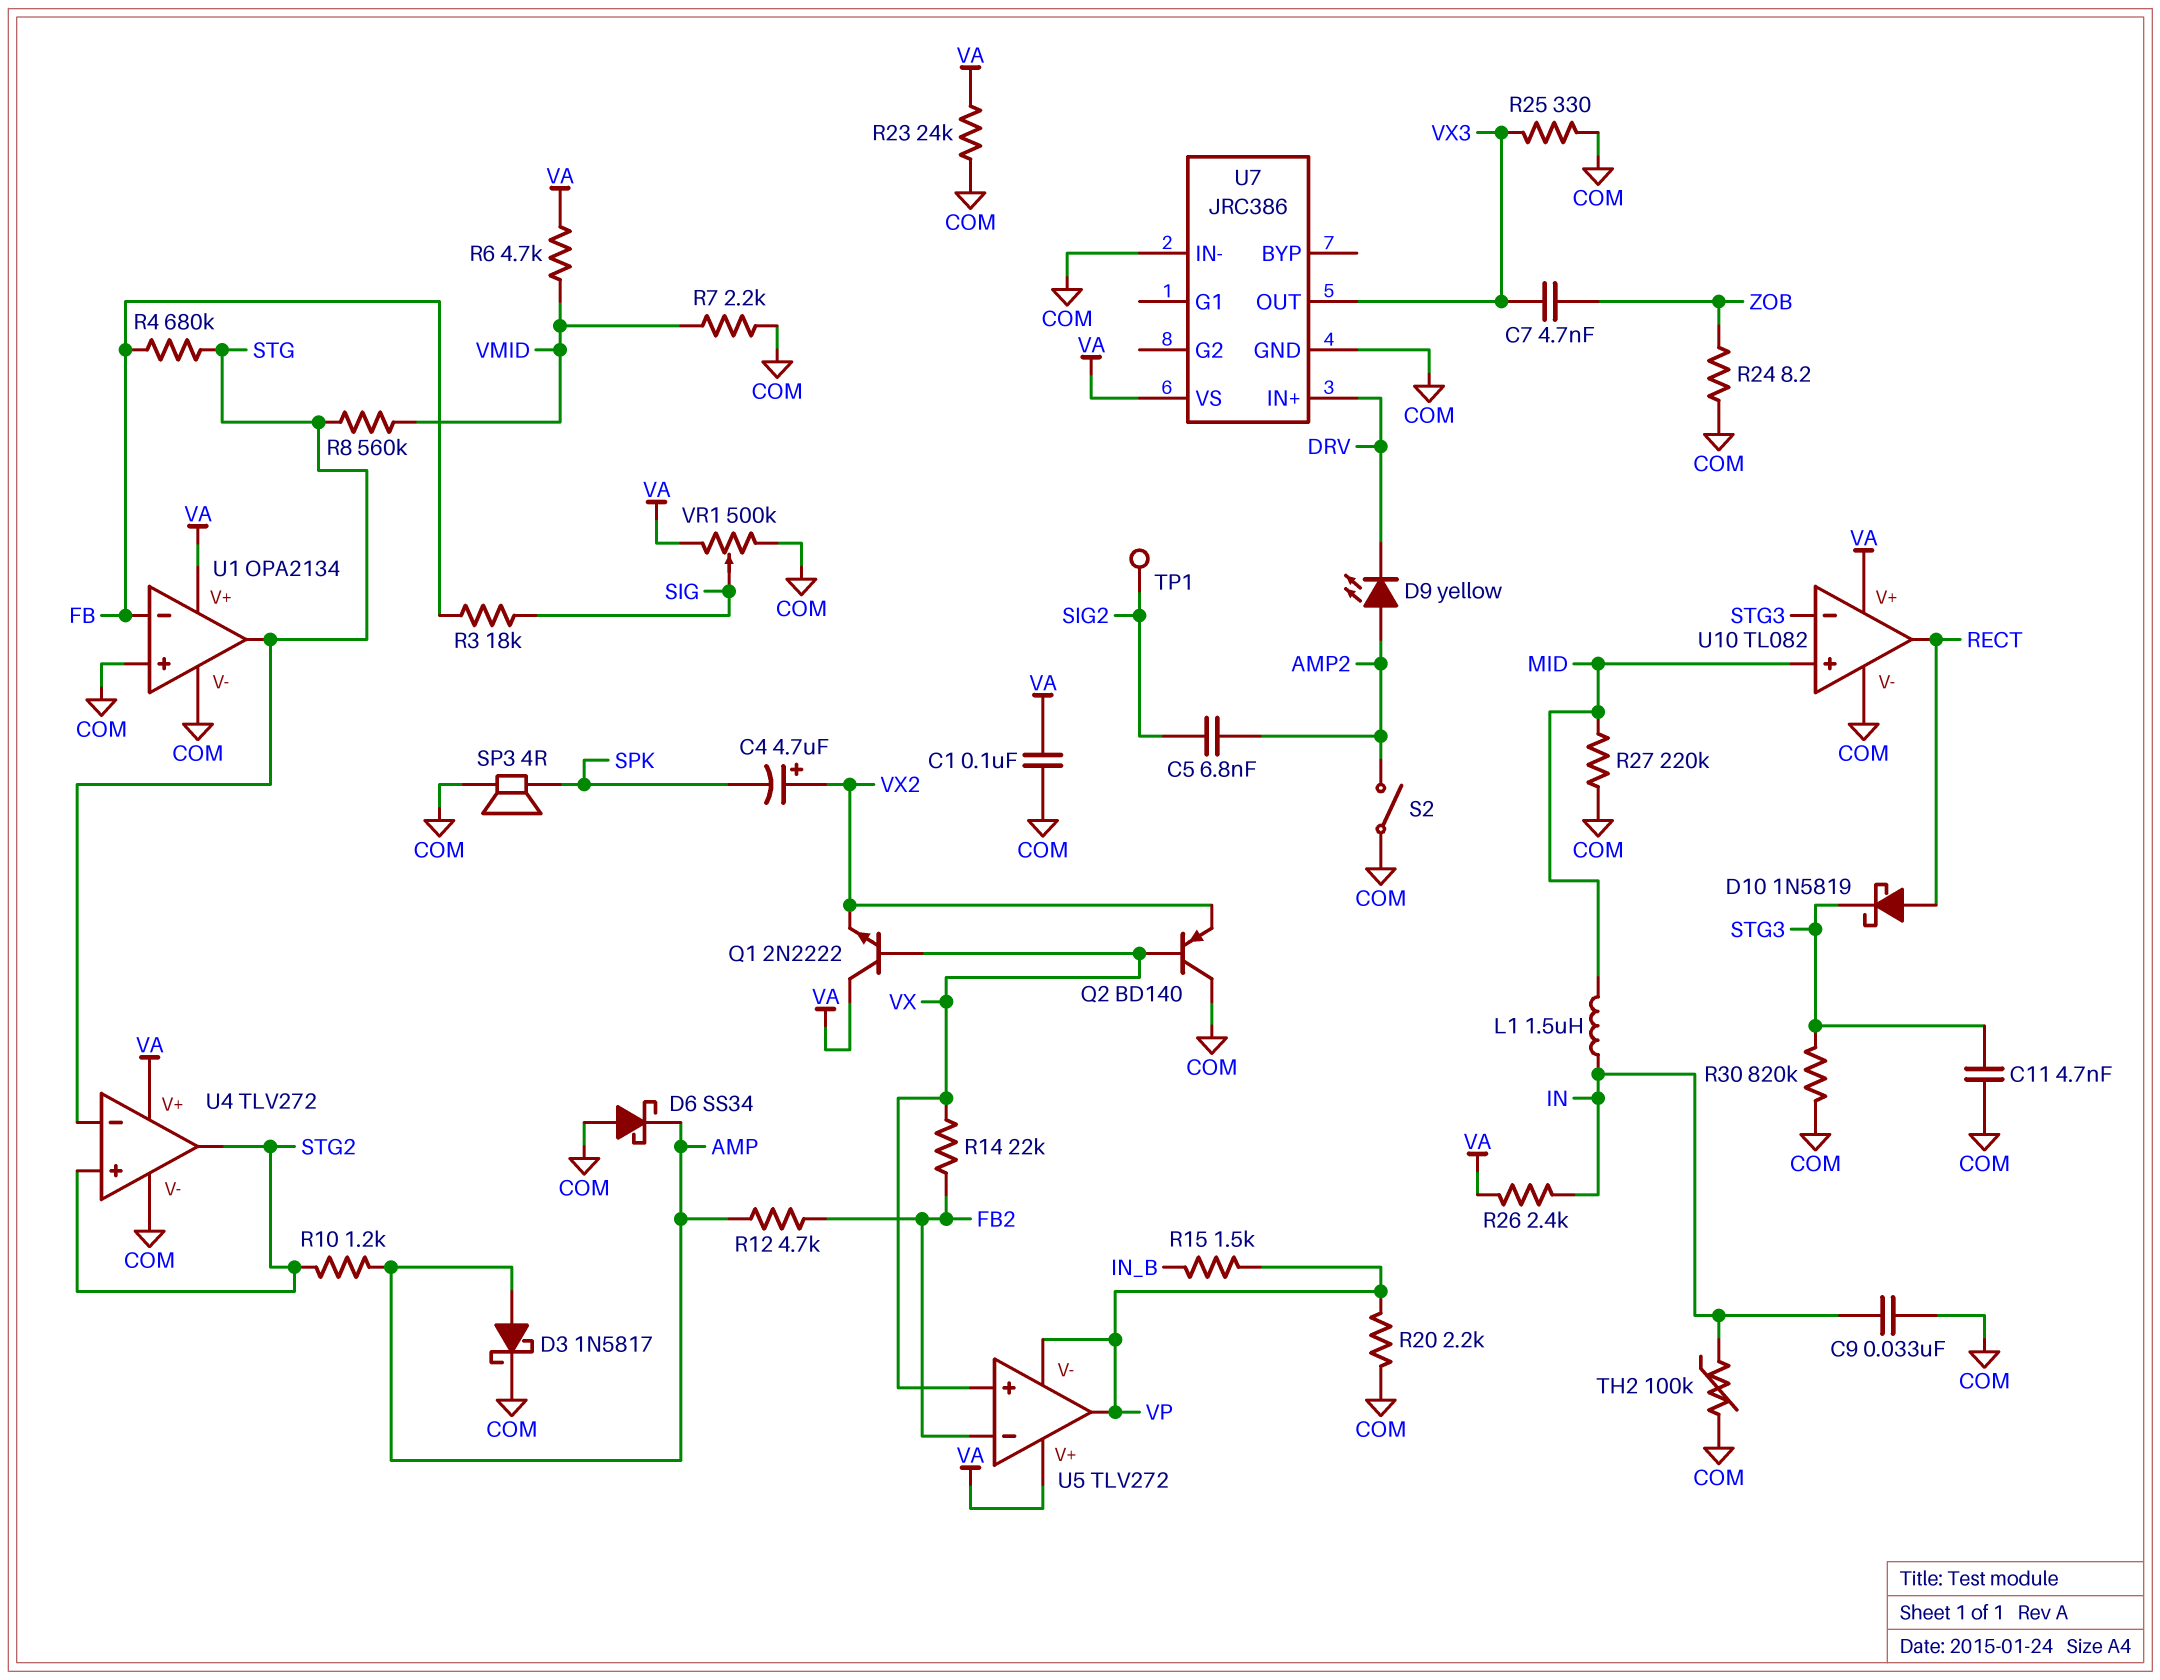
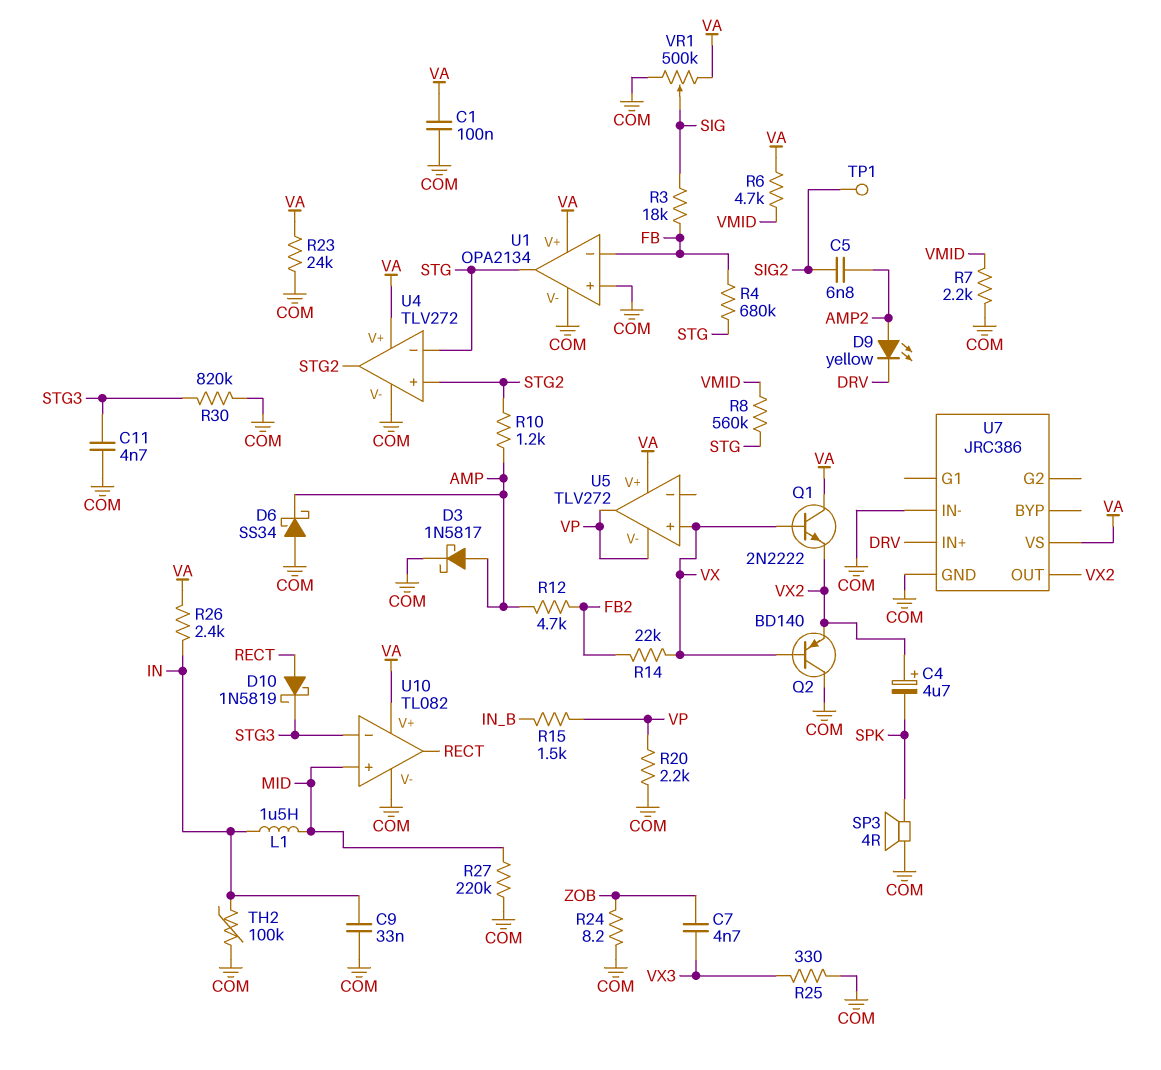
S2: switch (AMP2, COM) -> none
U5 pin in-: FB2 -> none
U7 pin OUT: VX3 -> VX2

